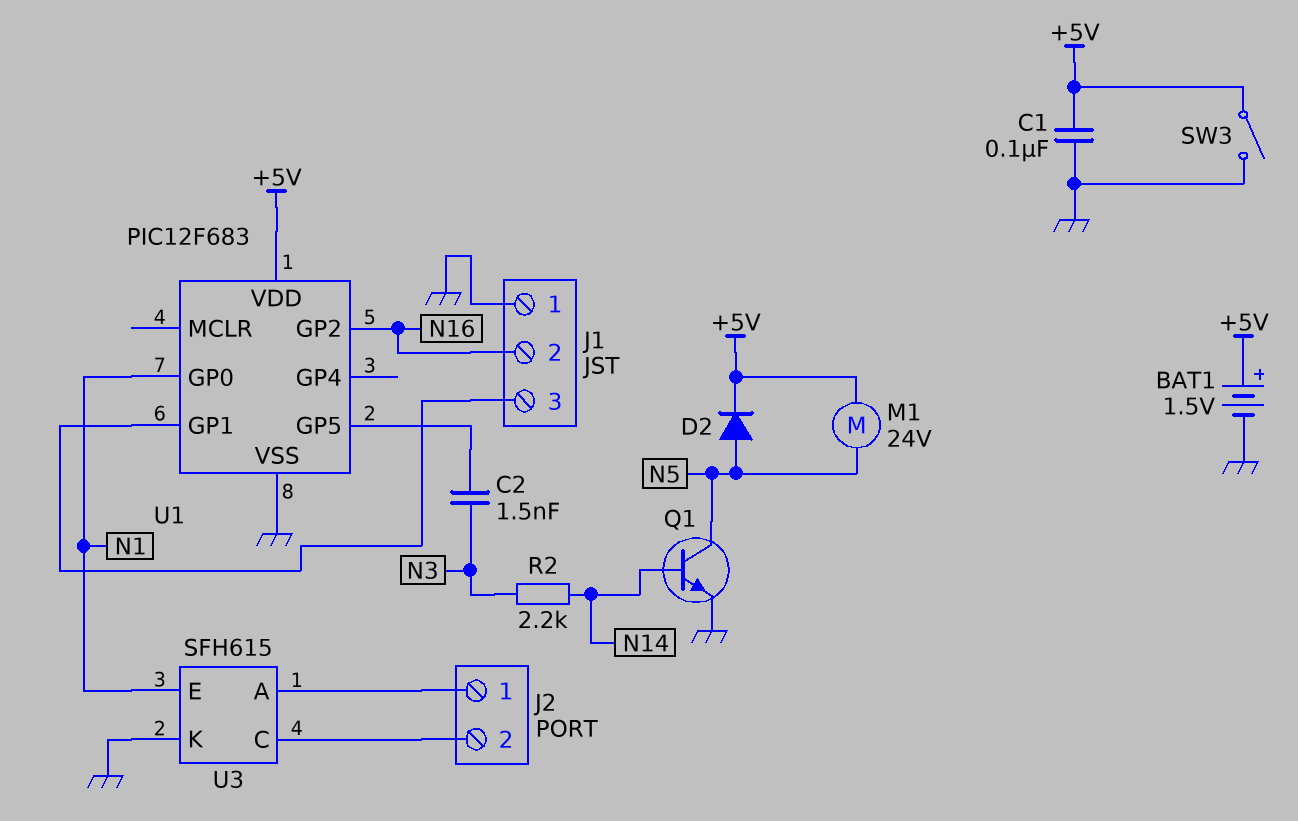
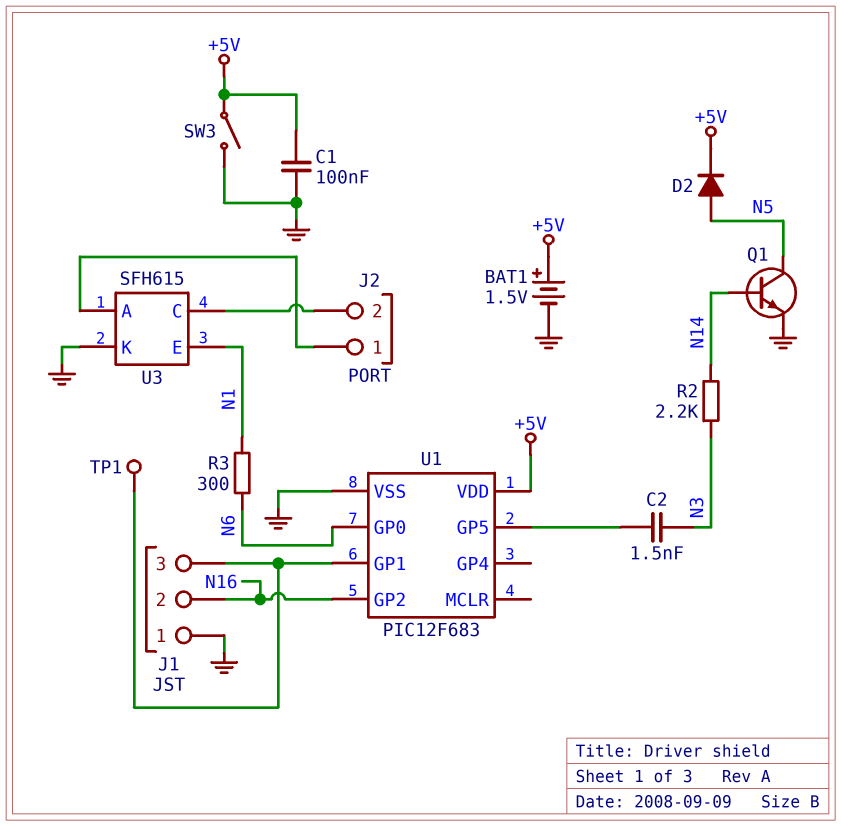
M1: motor 24V (+5V, N5) -> none
R3: none -> 300 (N1, N6)
TP1: none -> test point (J1/3)
U1 pin GP0: N1 -> N6

